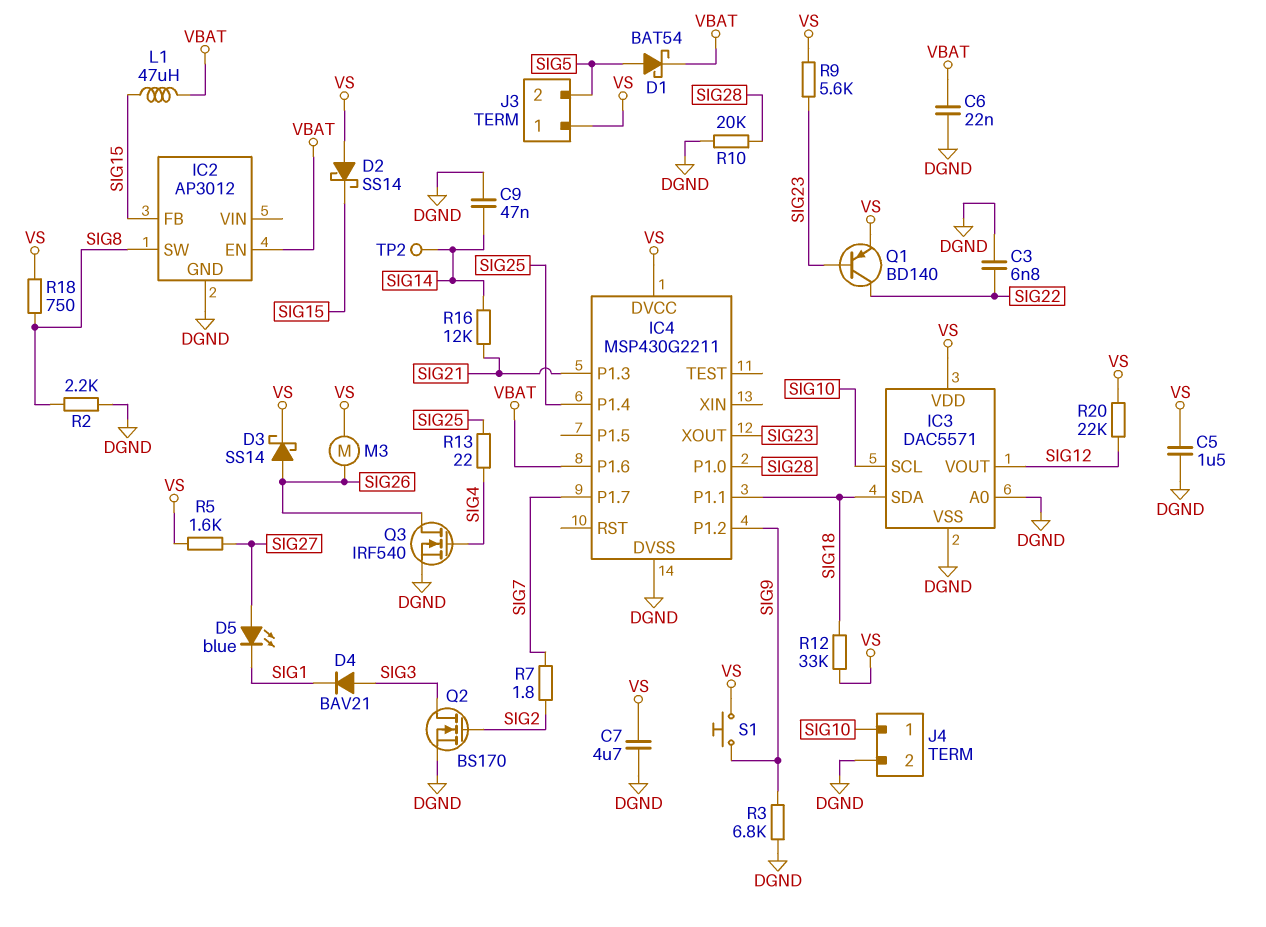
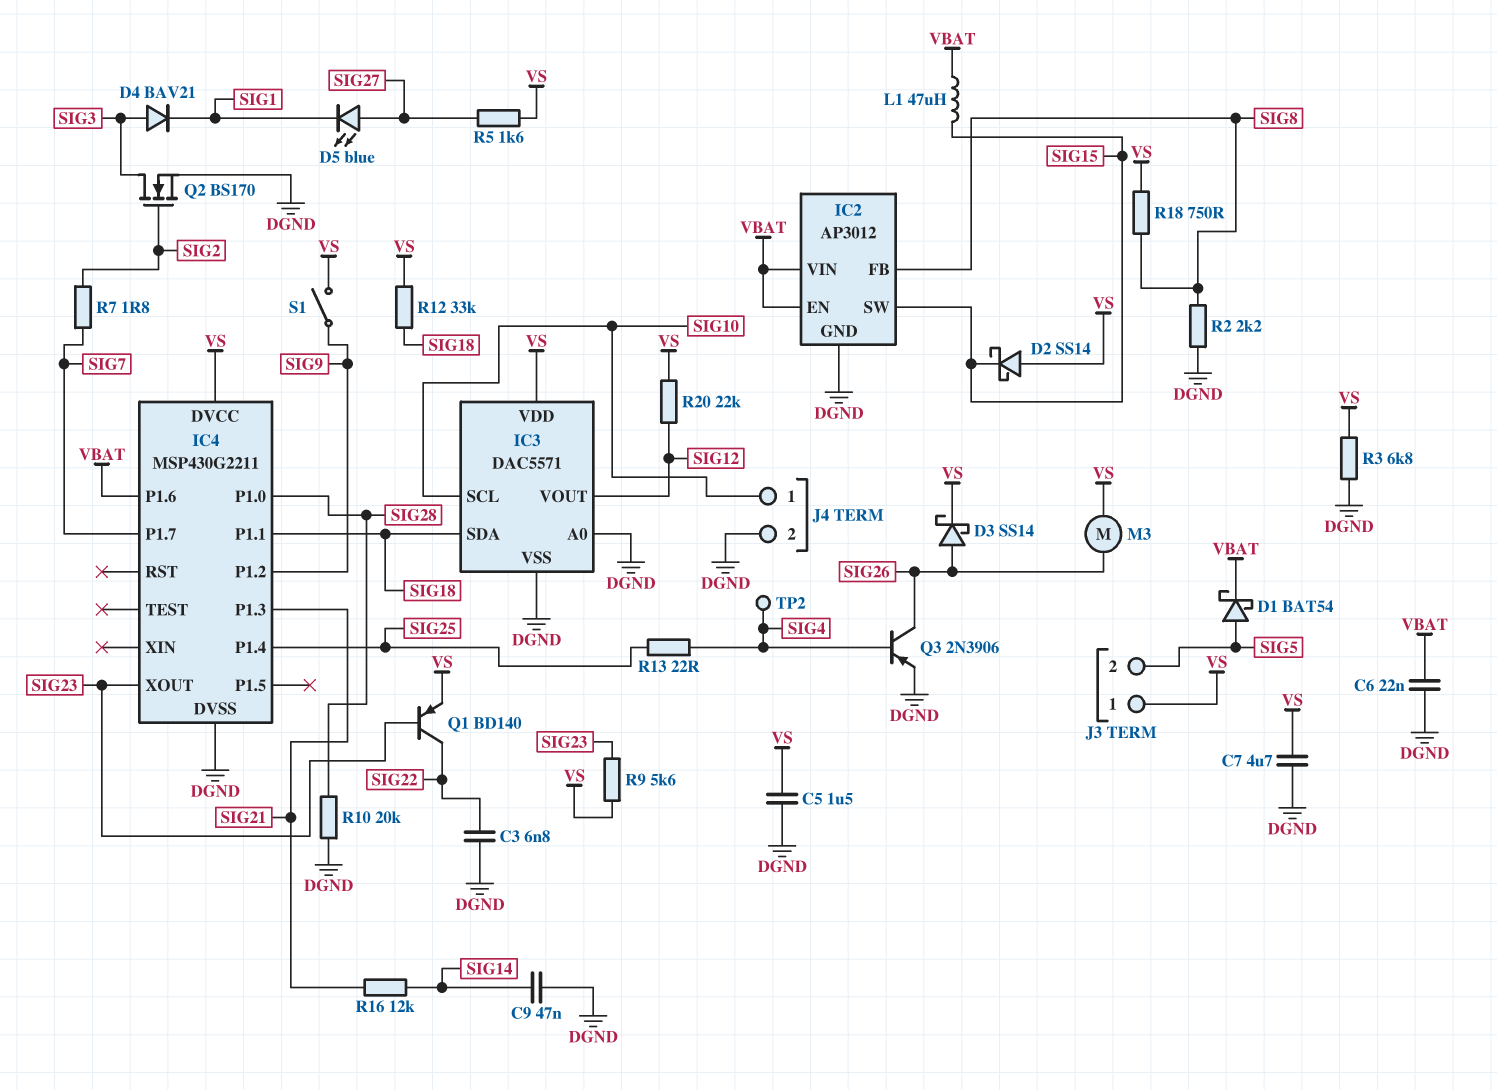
IC2 pin FB: SIG15 -> SIG8
IC2 pin SW: SIG8 -> SIG15
IC2 pin VIN: none -> VBAT
Q3: NMOS IRF540 (G SIG4, D SIG26, S DGND) -> PNP 2N3906 (B SIG4, C SIG26, E DGND)
R3: 6.8k (DGND, SIG9) -> 6.8k (DGND, VS)
S1: button (SIG9, VS) -> switch (SIG9, VS)
TP2: test point (SIG14) -> test point (SIG4)

